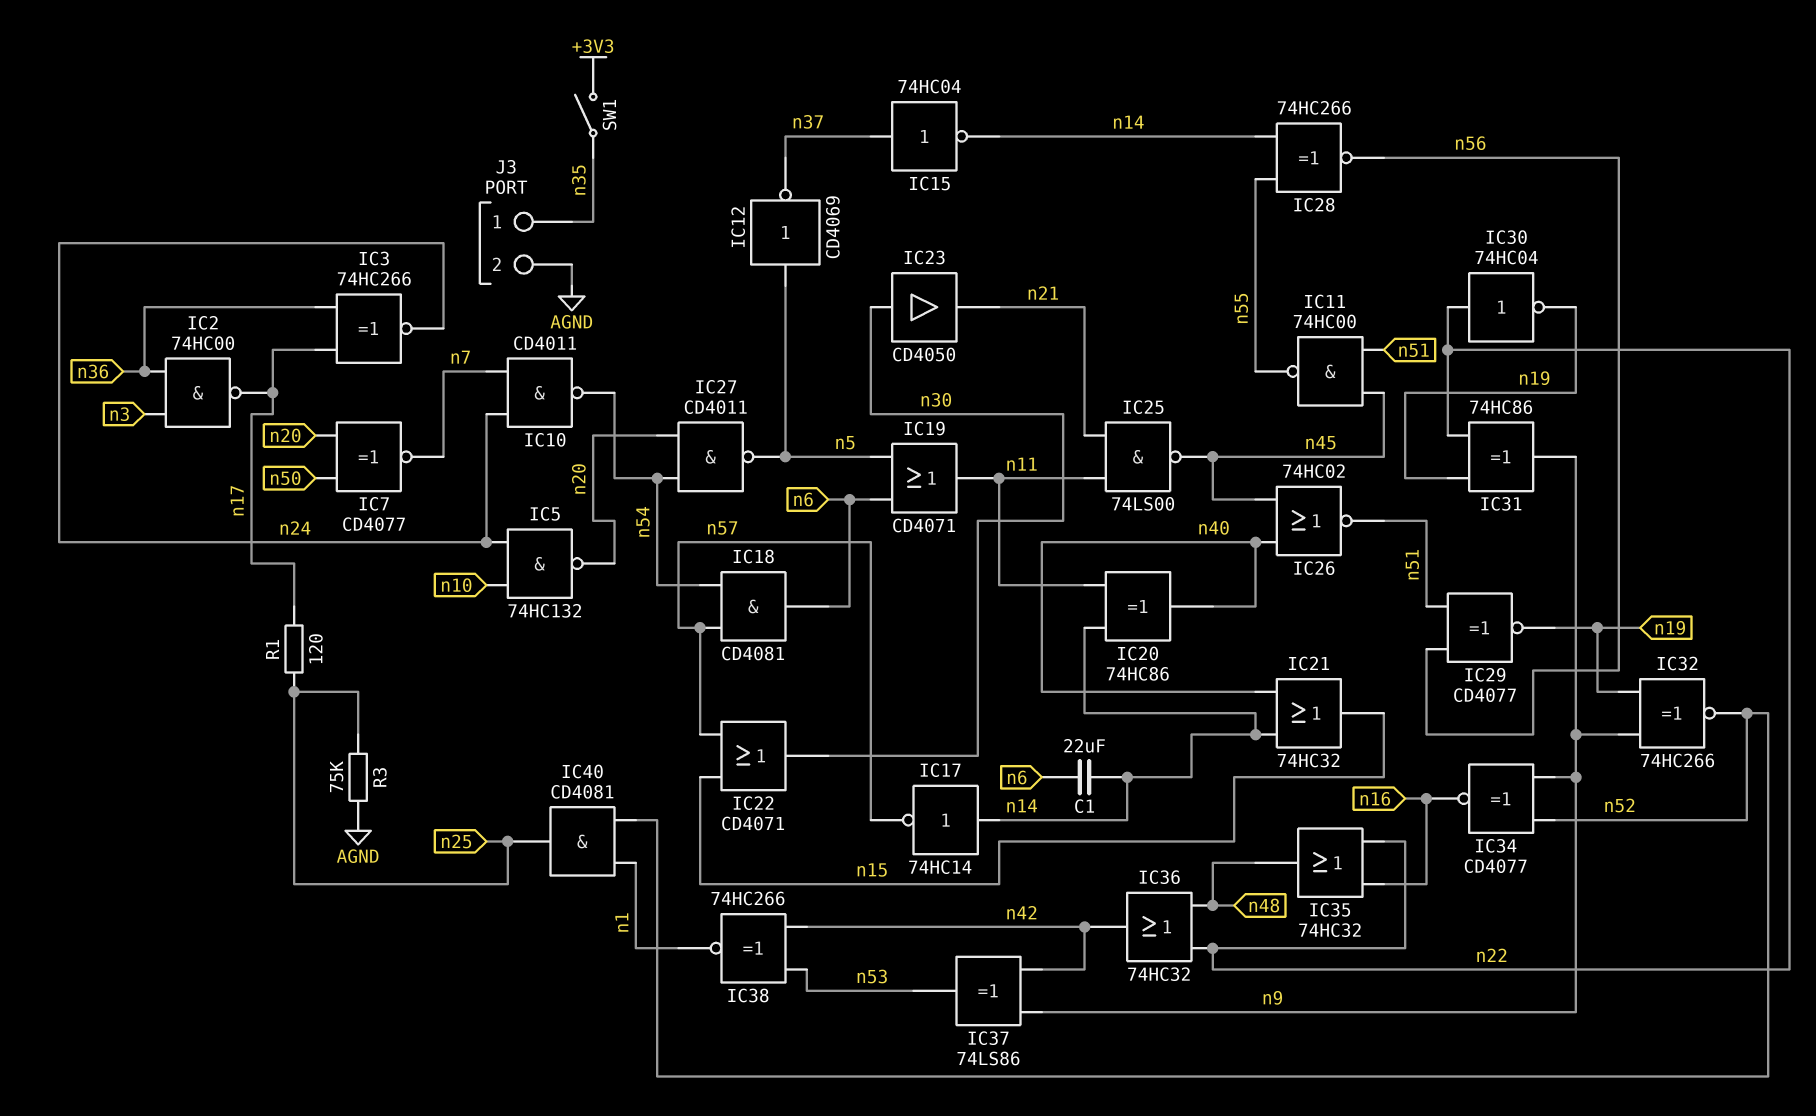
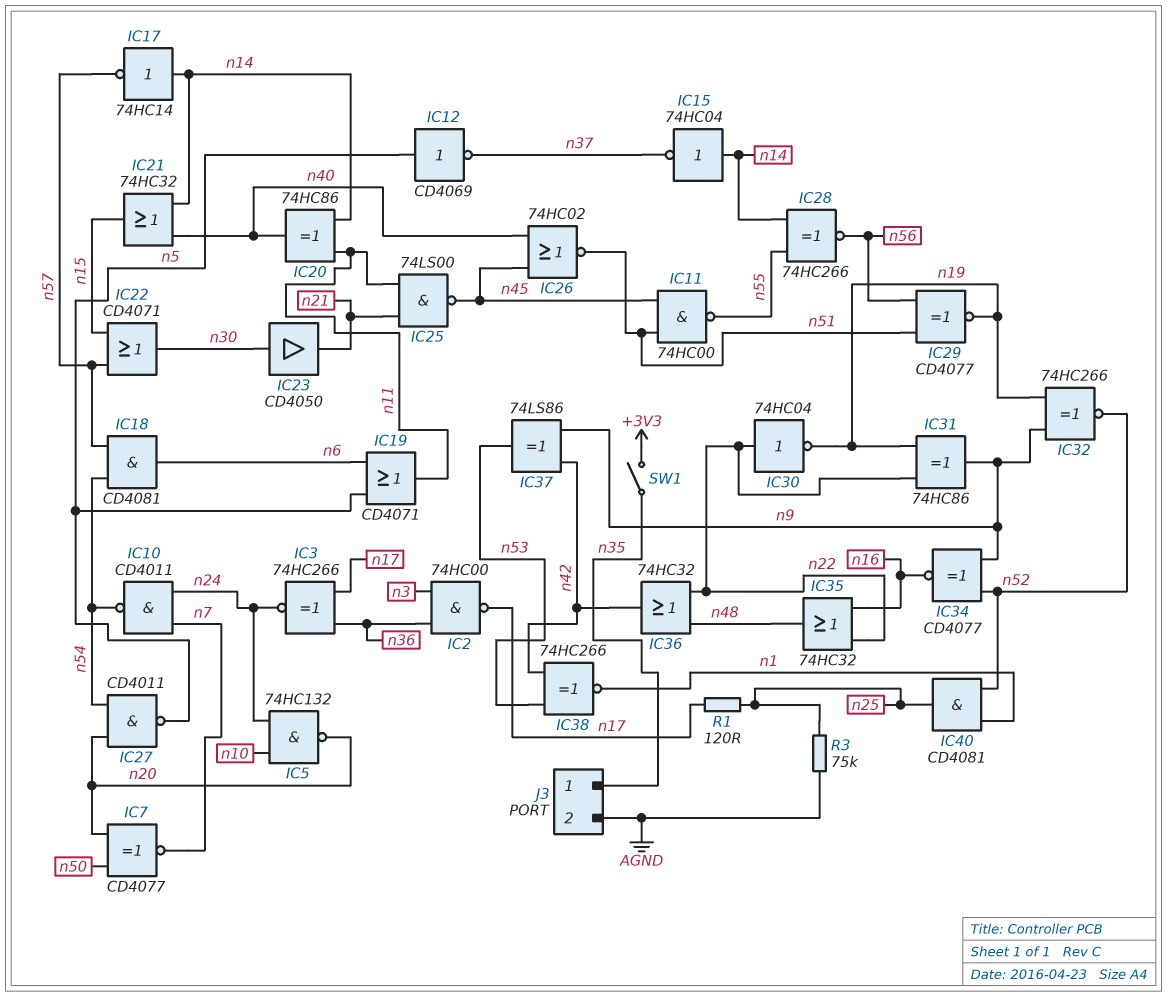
C1: 22uF (n6, n14) -> none
IC15: NOT 74HC04 (in n37, out n14) -> NOT 74HC04 (in n14, out n37)

